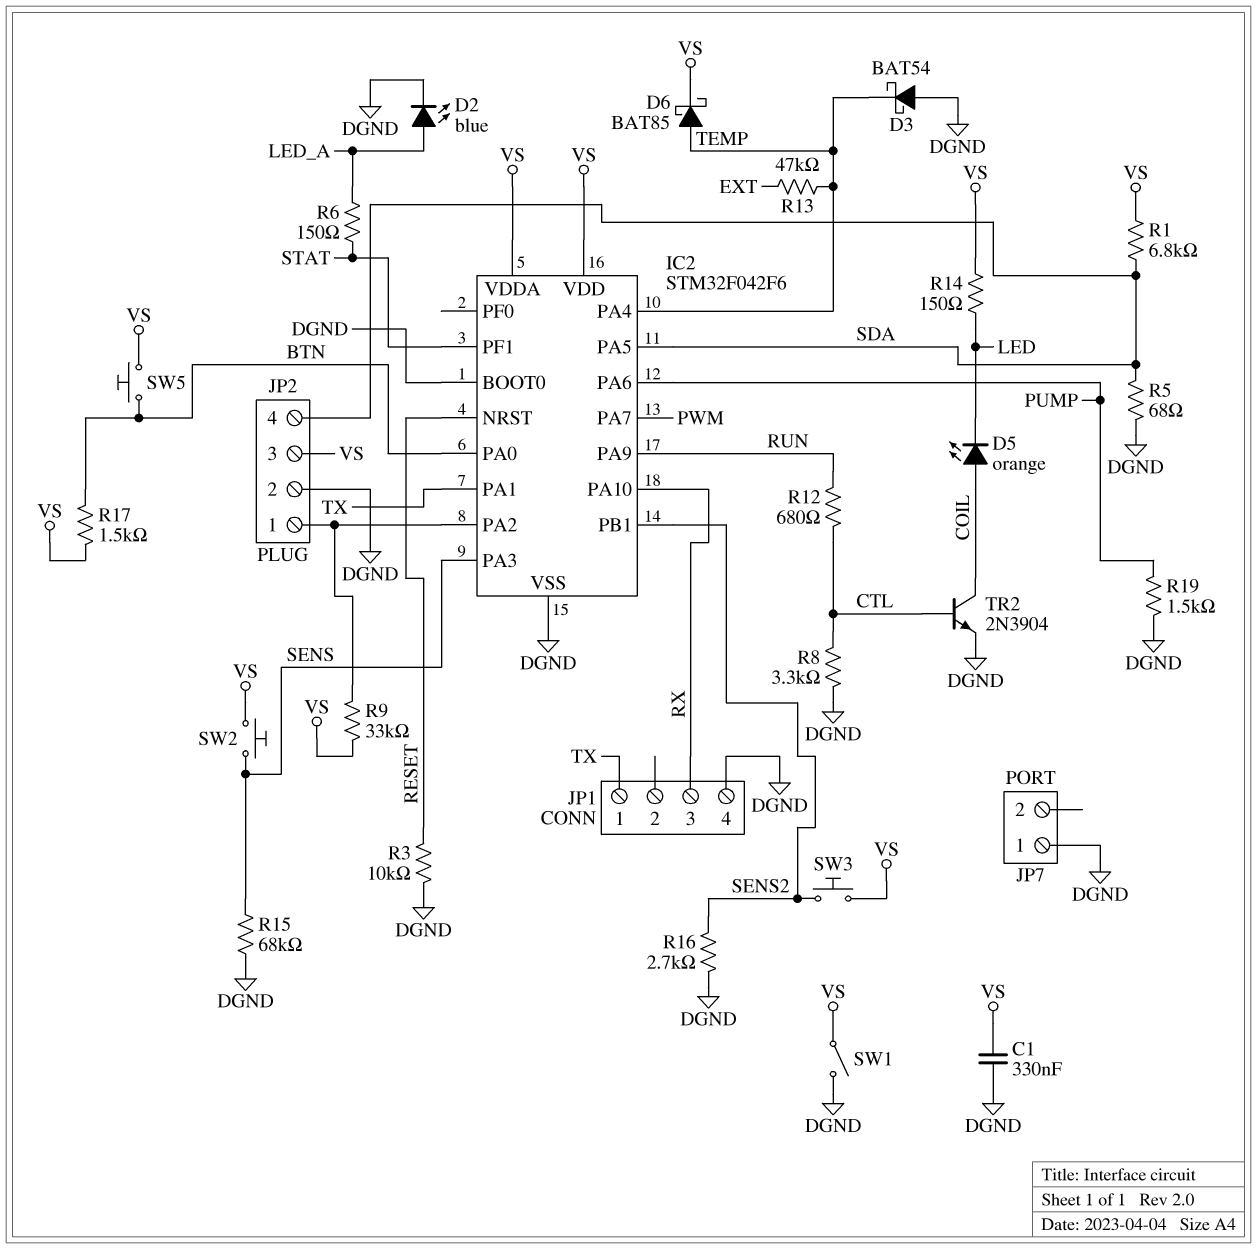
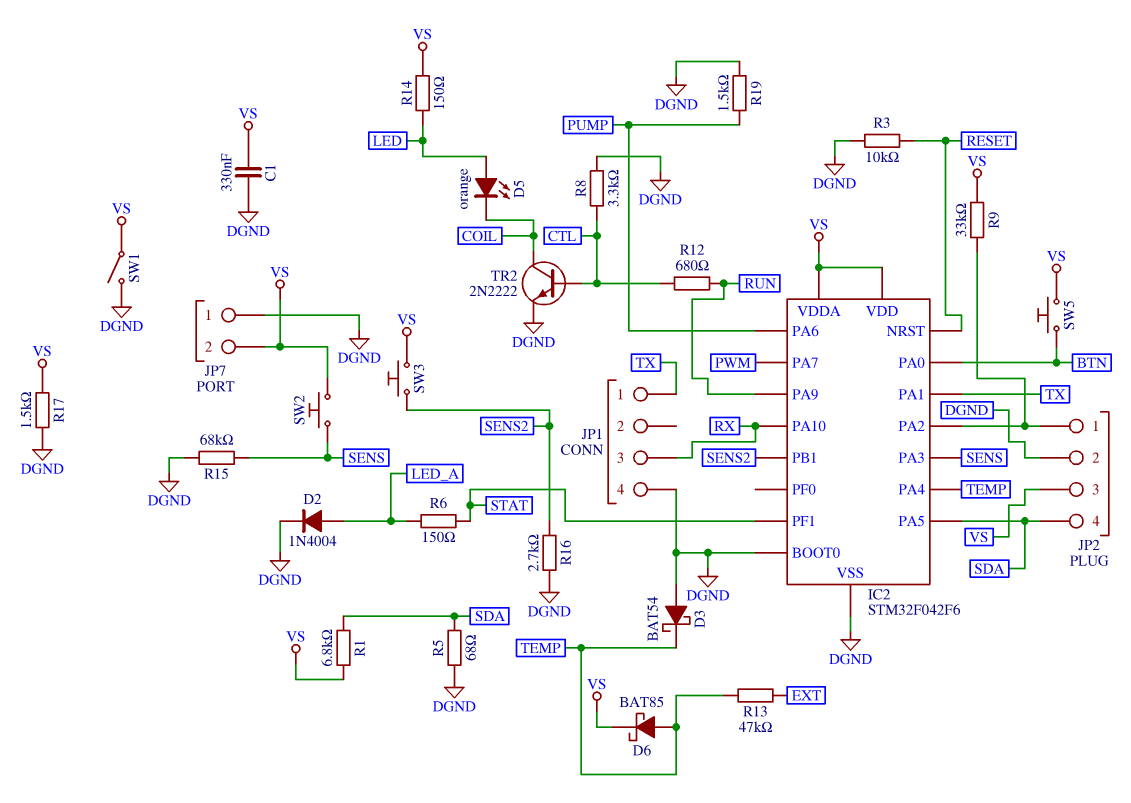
D2: LED blue (A LED_A, K DGND) -> diode 1N4004 (A LED_A, K DGND)
D5: LED orange (A COIL, K LED) -> LED orange (A LED, K COIL)
JP7 pin 2: none -> VS
R17: 1.5k (BTN, VS) -> 1.5k (DGND, VS)
TR2: NPN 2N3904 (B CTL, C COIL, E DGND) -> NPN 2N2222 (B CTL, C COIL, E DGND)

